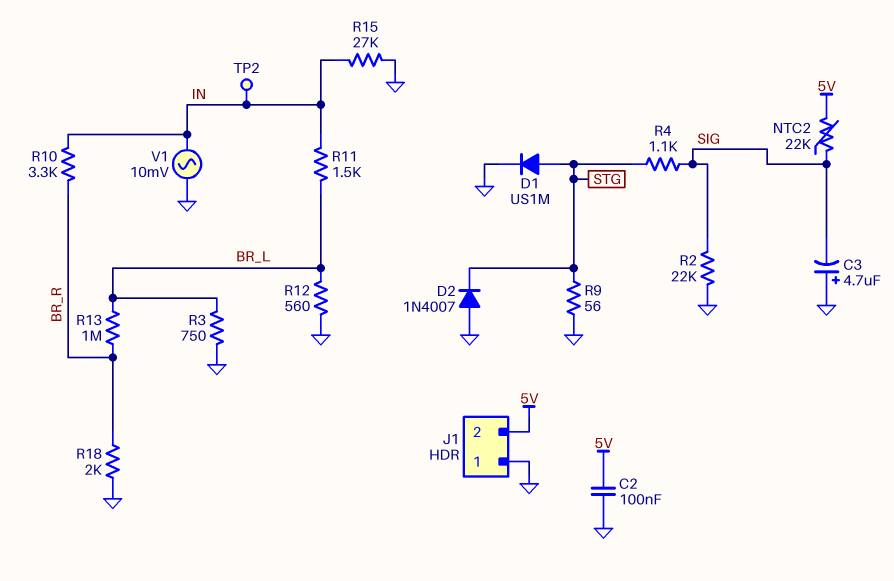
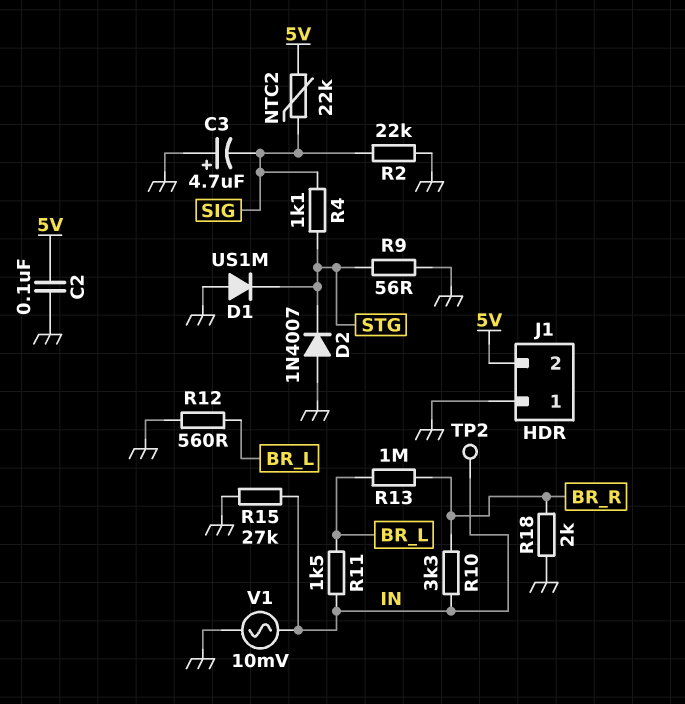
D1: diode US1M (A STG, K GND) -> diode US1M (A GND, K STG)
R3: 750 (BR_L, GND) -> none

